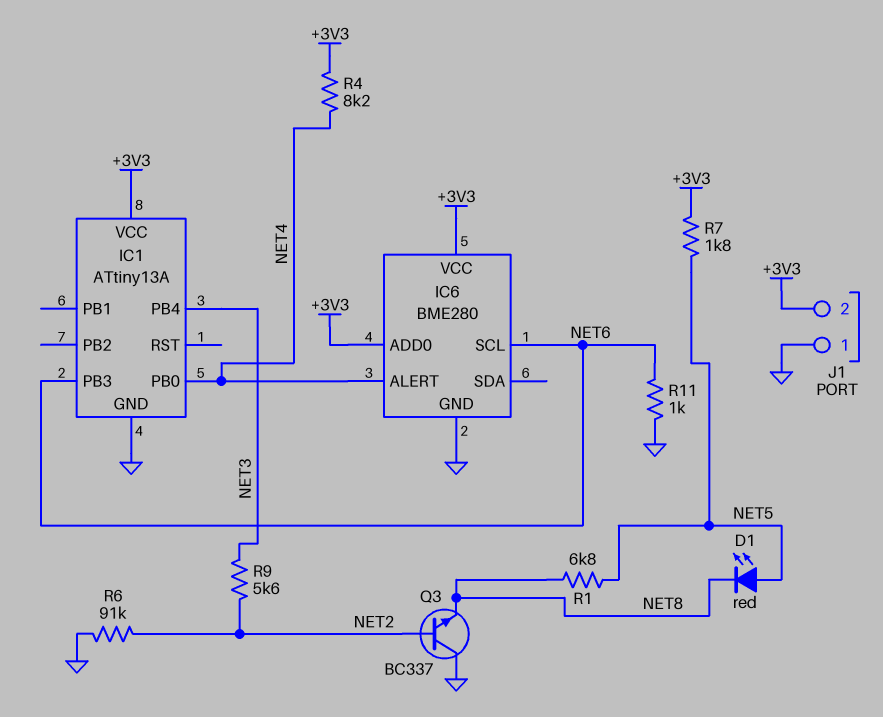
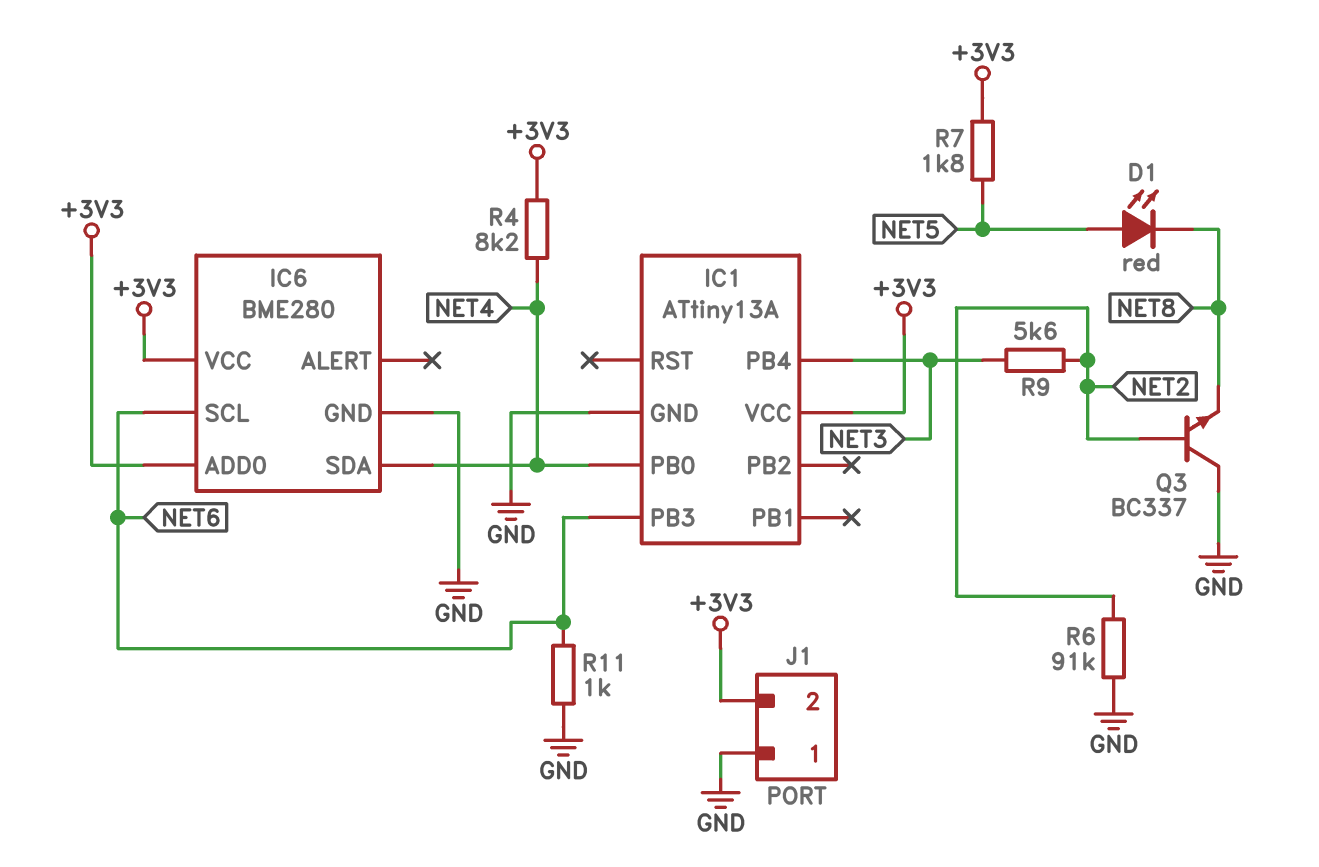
IC6 pin ALERT: NET4 -> none
IC6 pin SDA: none -> NET4
R1: 6.8k (NET5, NET8) -> none

